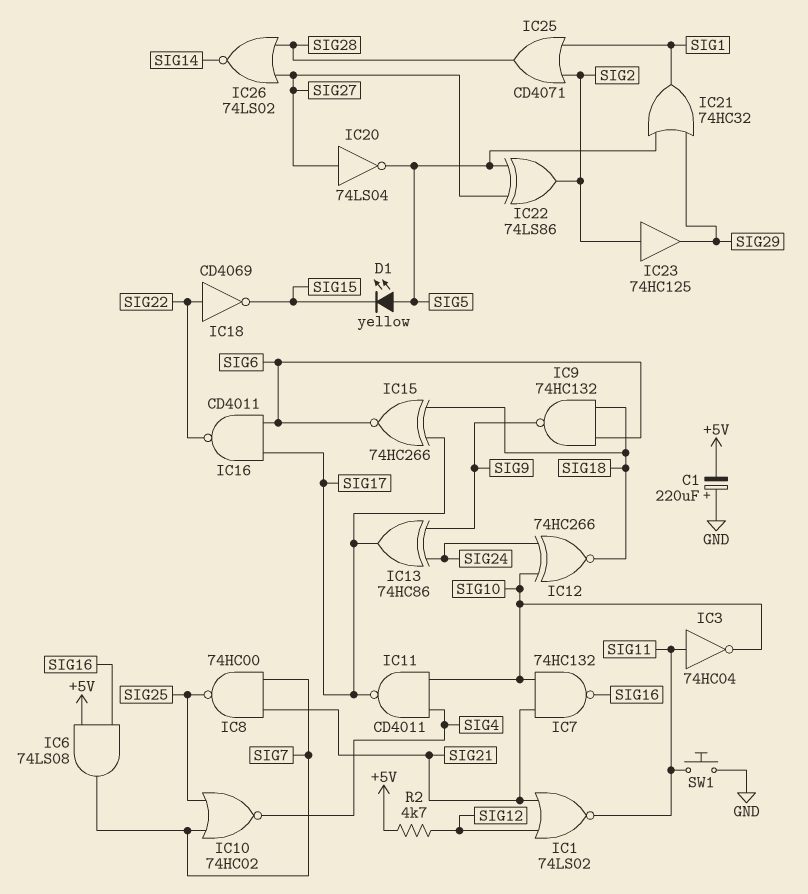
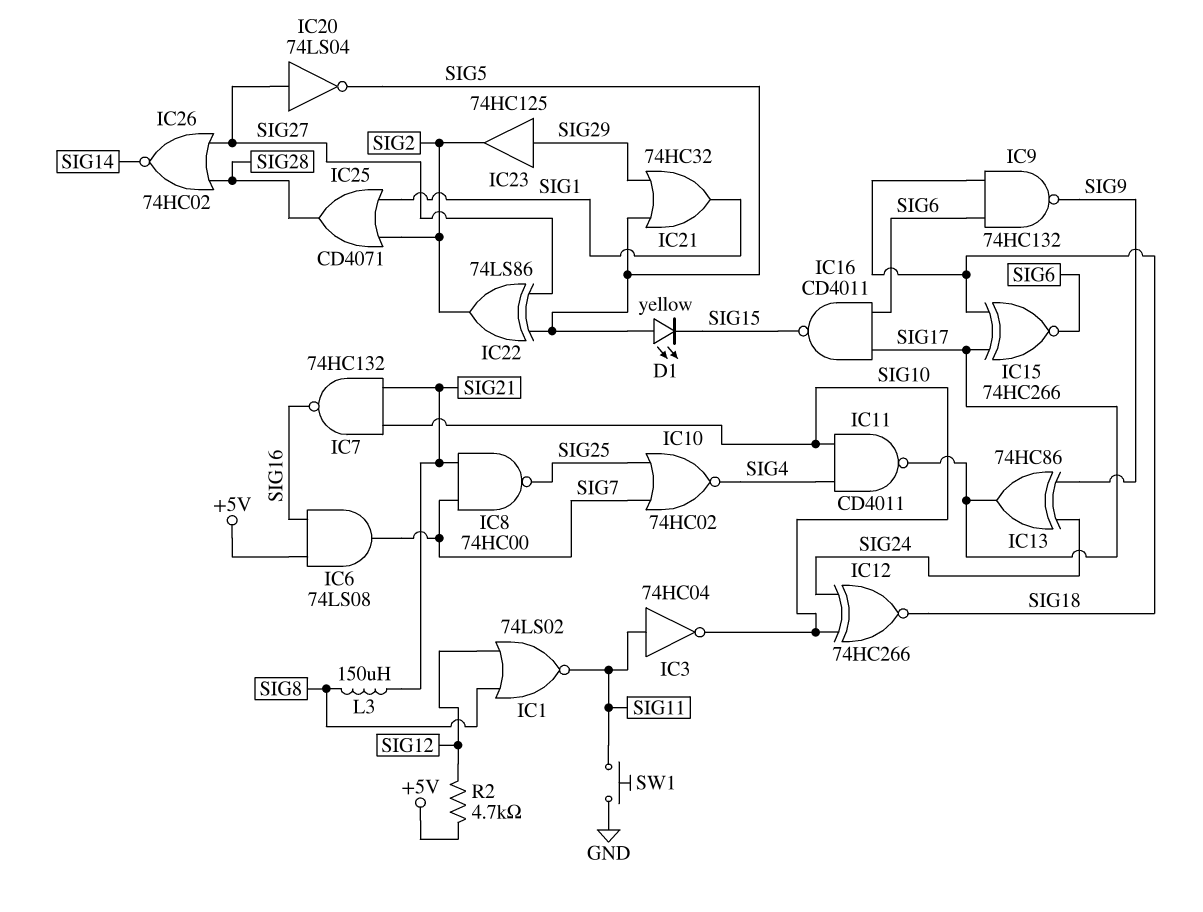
C1: 220uF (plus GND, minus +5V) -> none
IC1: NOR 74LS02 (in SIG12, in SIG21, out SIG11) -> NOR 74LS02 (in SIG8, in SIG12, out SIG11)
IC16: NAND CD4011 (in SIG6, in SIG17, out SIG22) -> NAND CD4011 (in SIG6, in SIG17, out SIG15)
IC18: NOT CD4069 (in SIG22, out SIG15) -> none
IC23: buffer 74HC125 (in SIG2, out SIG29) -> buffer 74HC125 (in SIG29, out SIG2)
IC26: NOR 74LS02 (in SIG27, in SIG28, out SIG14) -> NOR 74HC02 (in SIG27, in SIG28, out SIG14)
L3: none -> 150uH (SIG8, SIG21)

